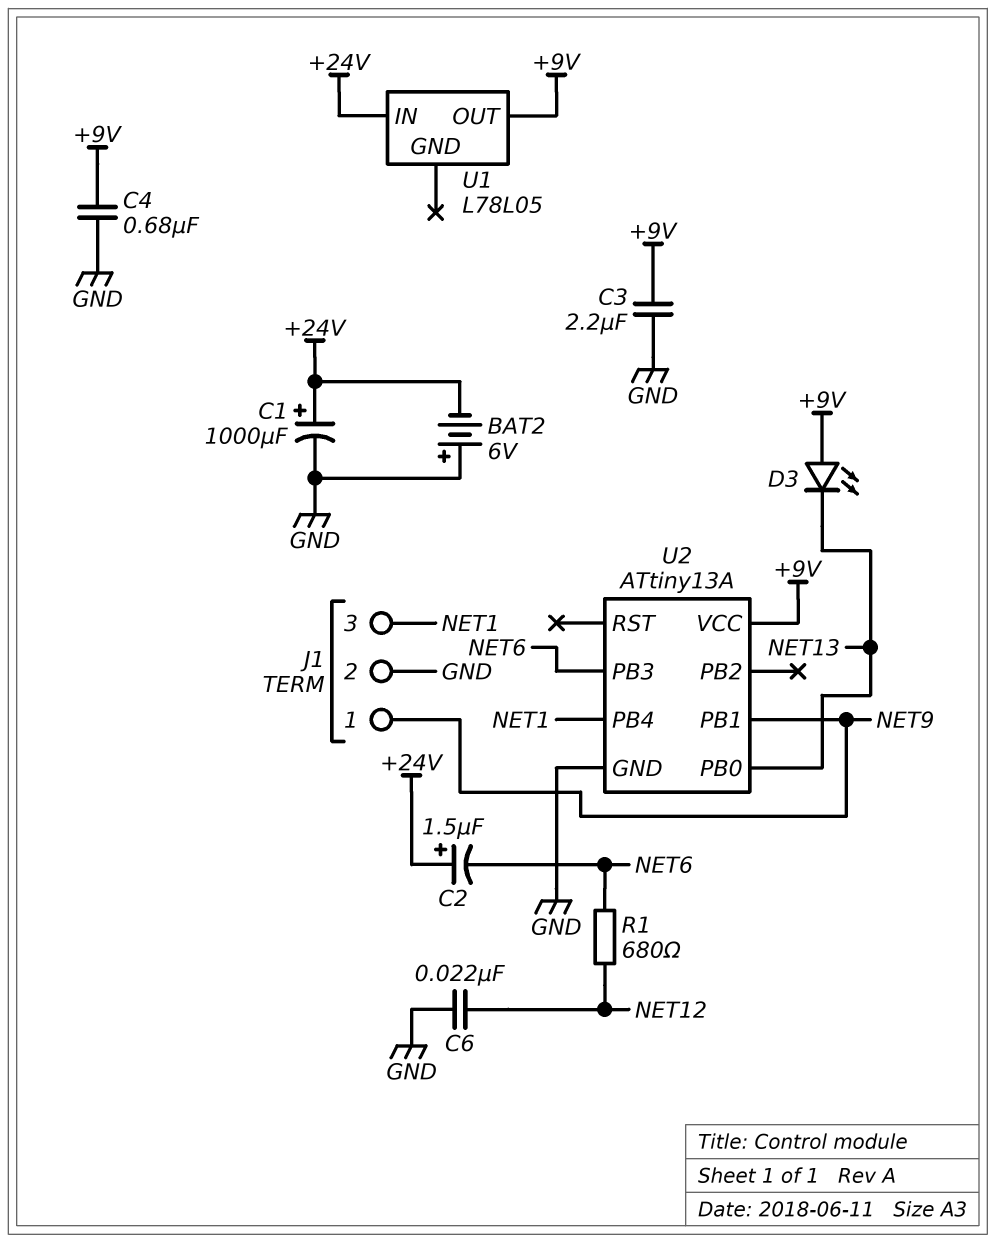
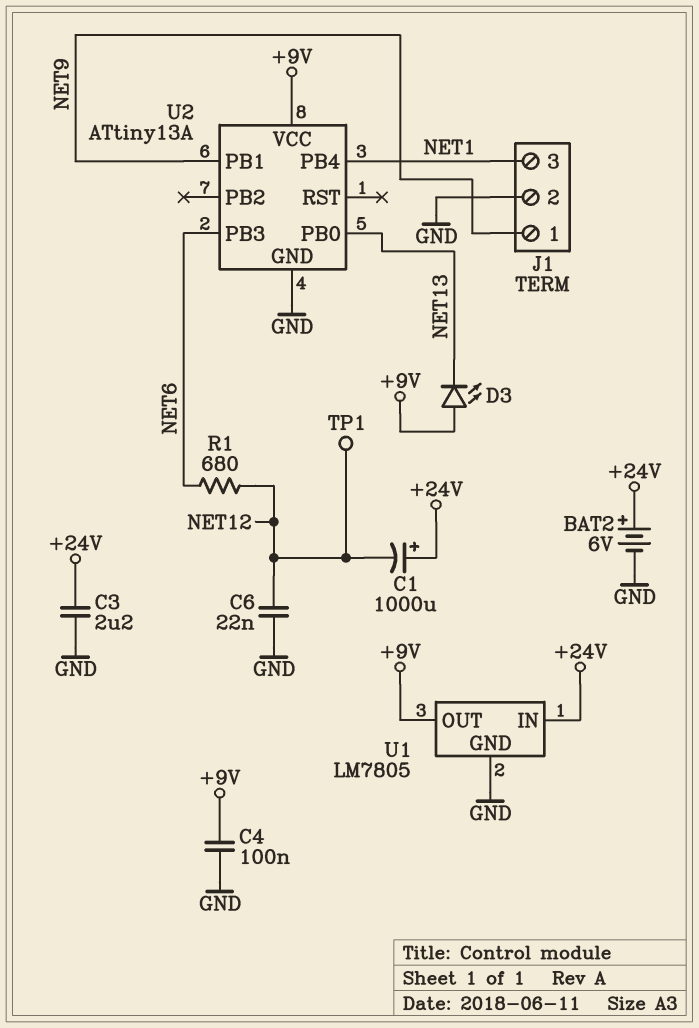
BAT2: 6V (plus GND, minus +24V) -> 6V (plus +24V, minus GND)
C1: 1000uF (plus +24V, minus GND) -> 1000uF (plus +24V, minus NET12)
C2: 1.5uF (plus +24V, minus NET6) -> none
C3: 2.2uF (+9V, GND) -> 2.2uF (+24V, GND)
C4: 680nF (+9V, GND) -> 100nF (+9V, GND)
TP1: none -> test point (NET12)
U1: L78L05 -> LM7805
U1 pin GND: none -> GND

